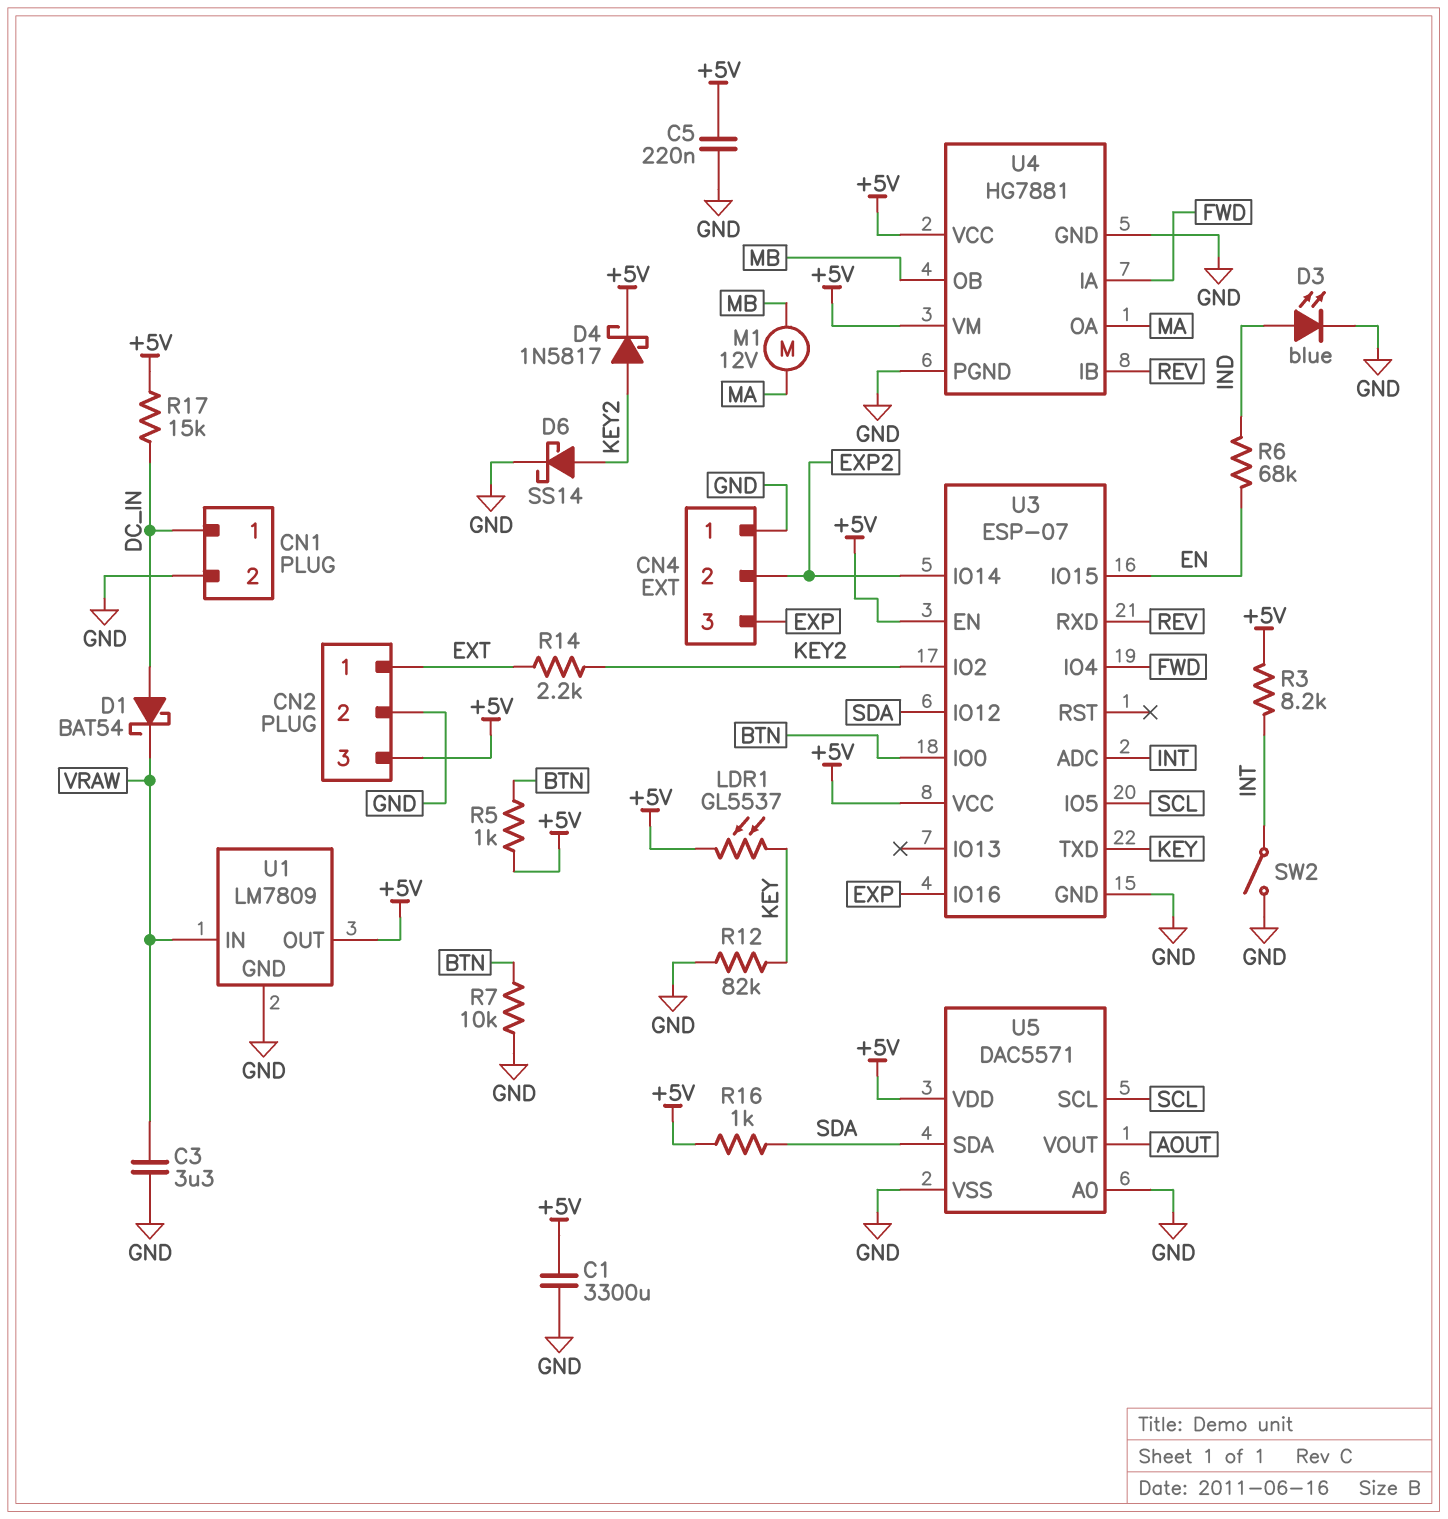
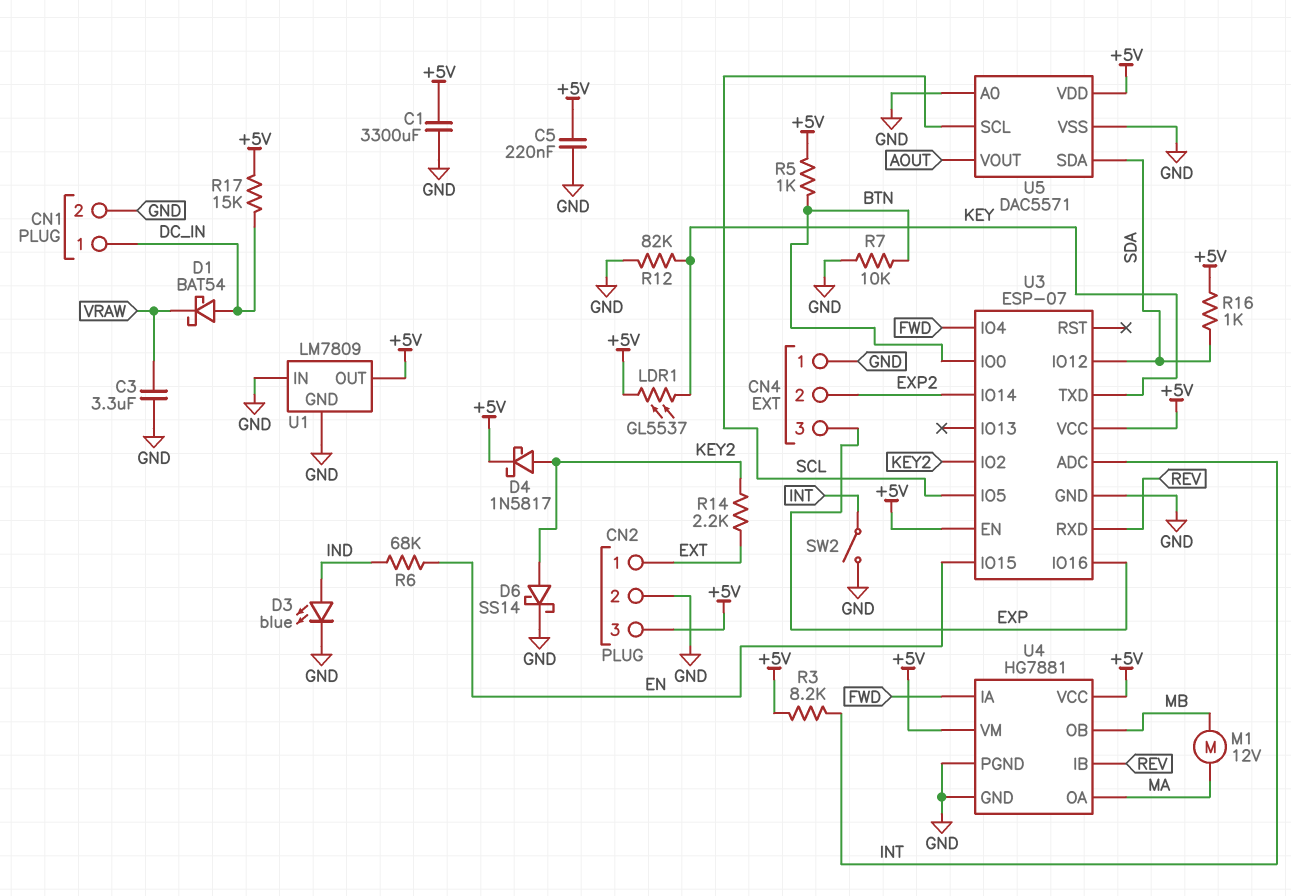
U1 pin IN: VRAW -> GND

